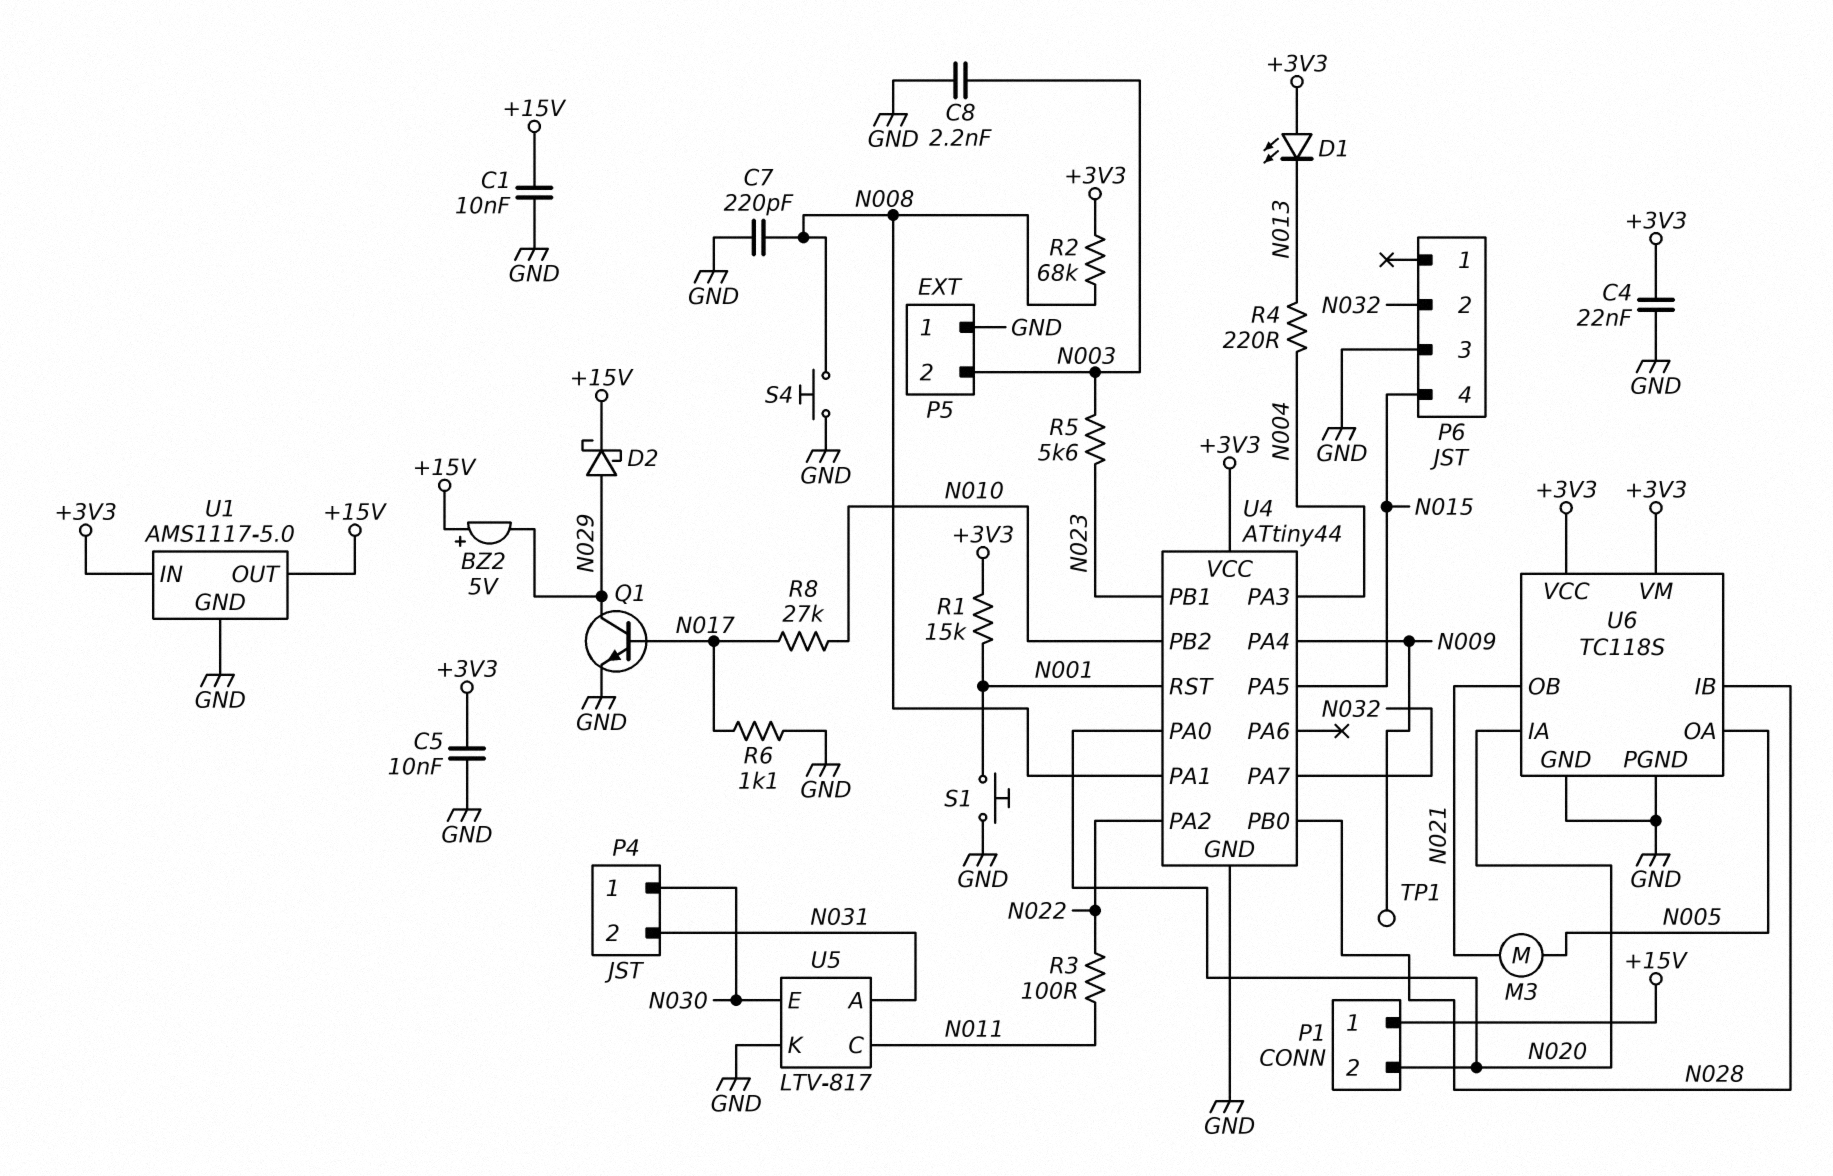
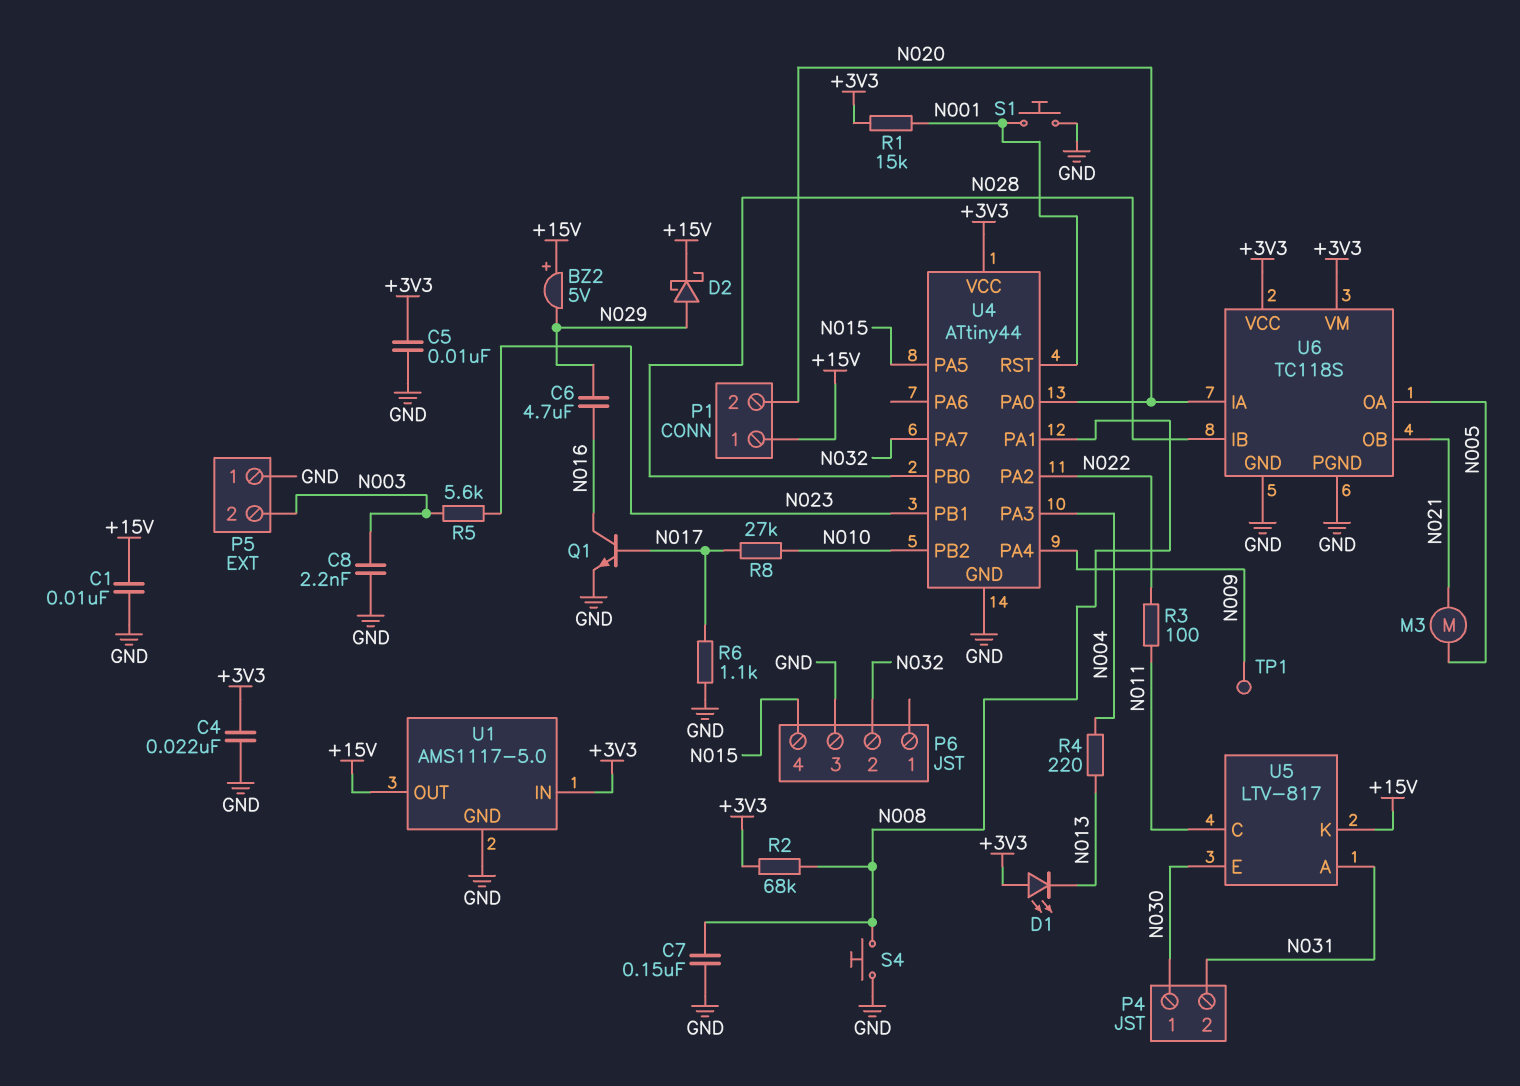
C6: none -> 4.7uF (N016, N029)
C7: 220pF (GND, N008) -> 150nF (GND, N008)
Q1: NPN (B N017, C N029, E GND) -> NPN (B N017, C N016, E GND)
U5 pin K: GND -> +15V

